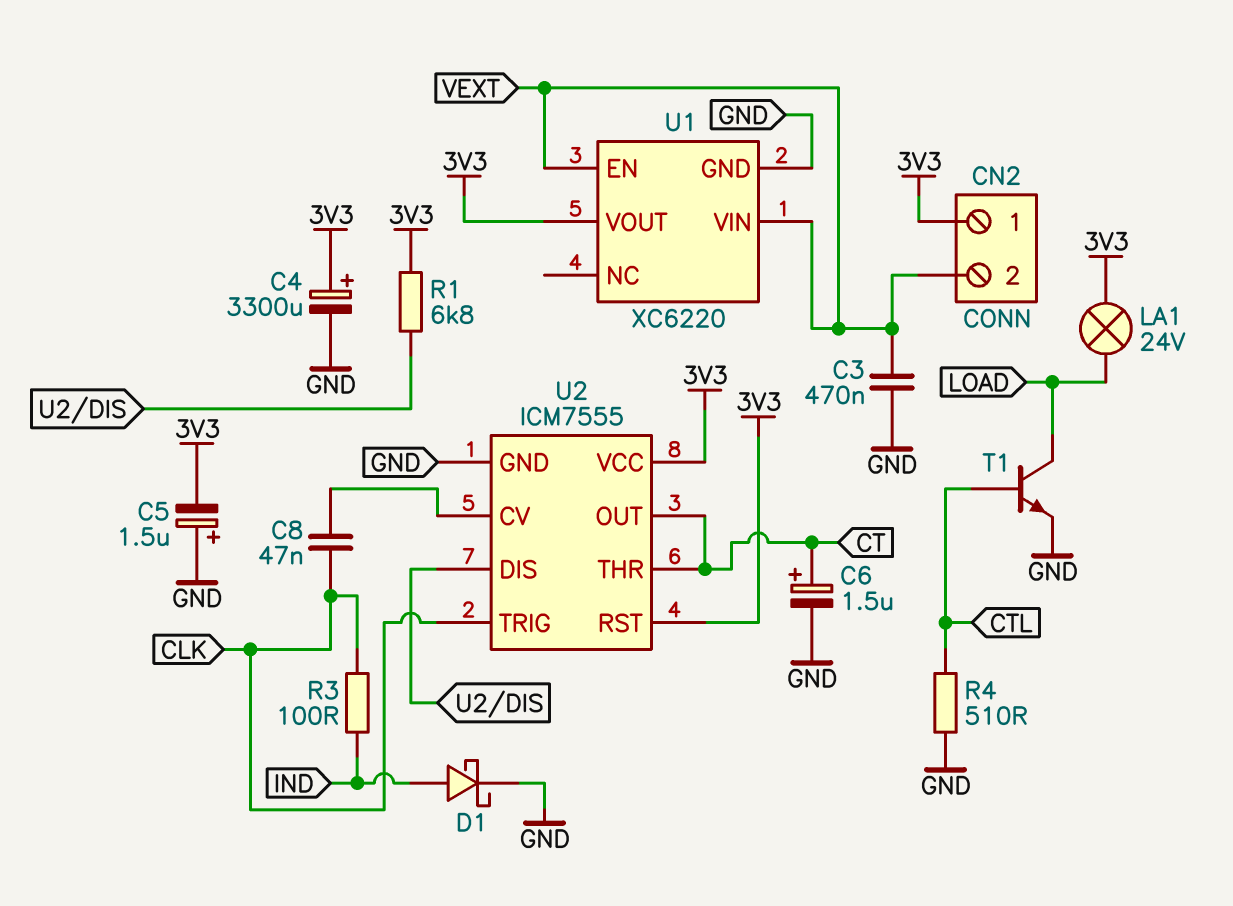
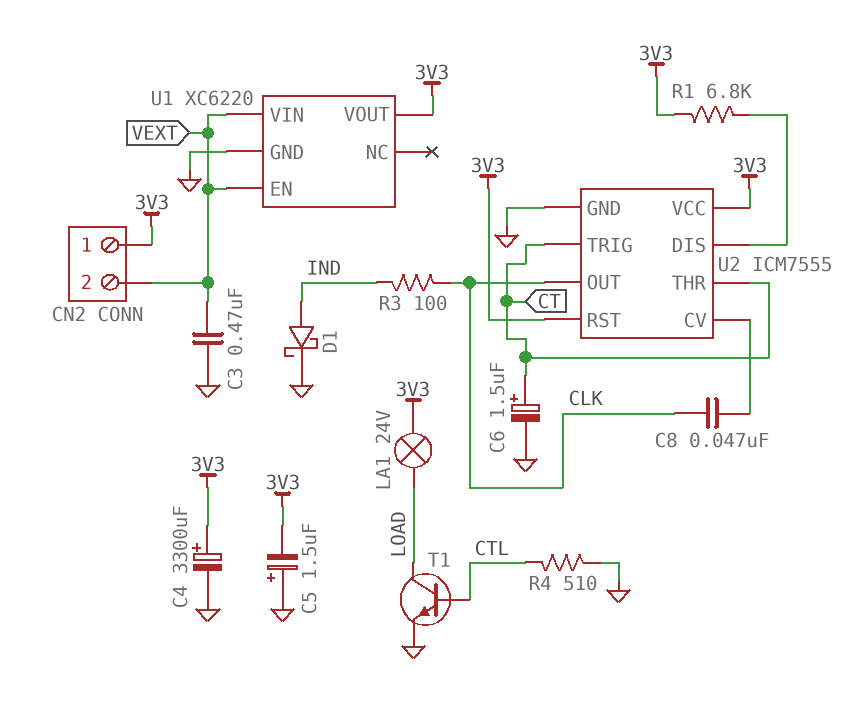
U2 pin OUT: CT -> CLK
U2 pin TRIG: CLK -> CT

